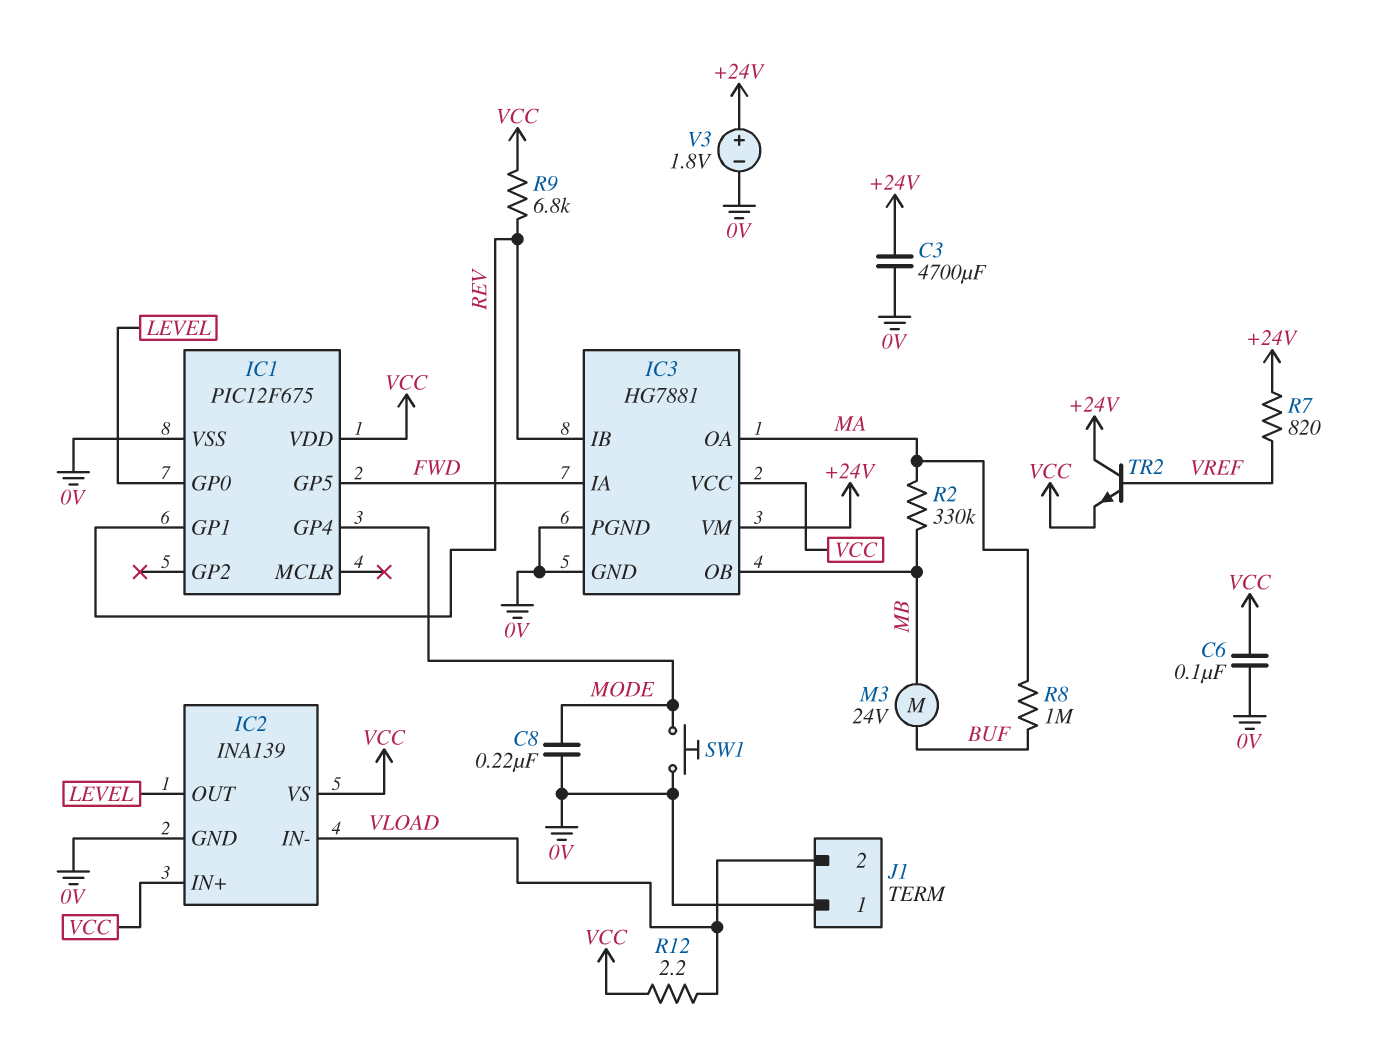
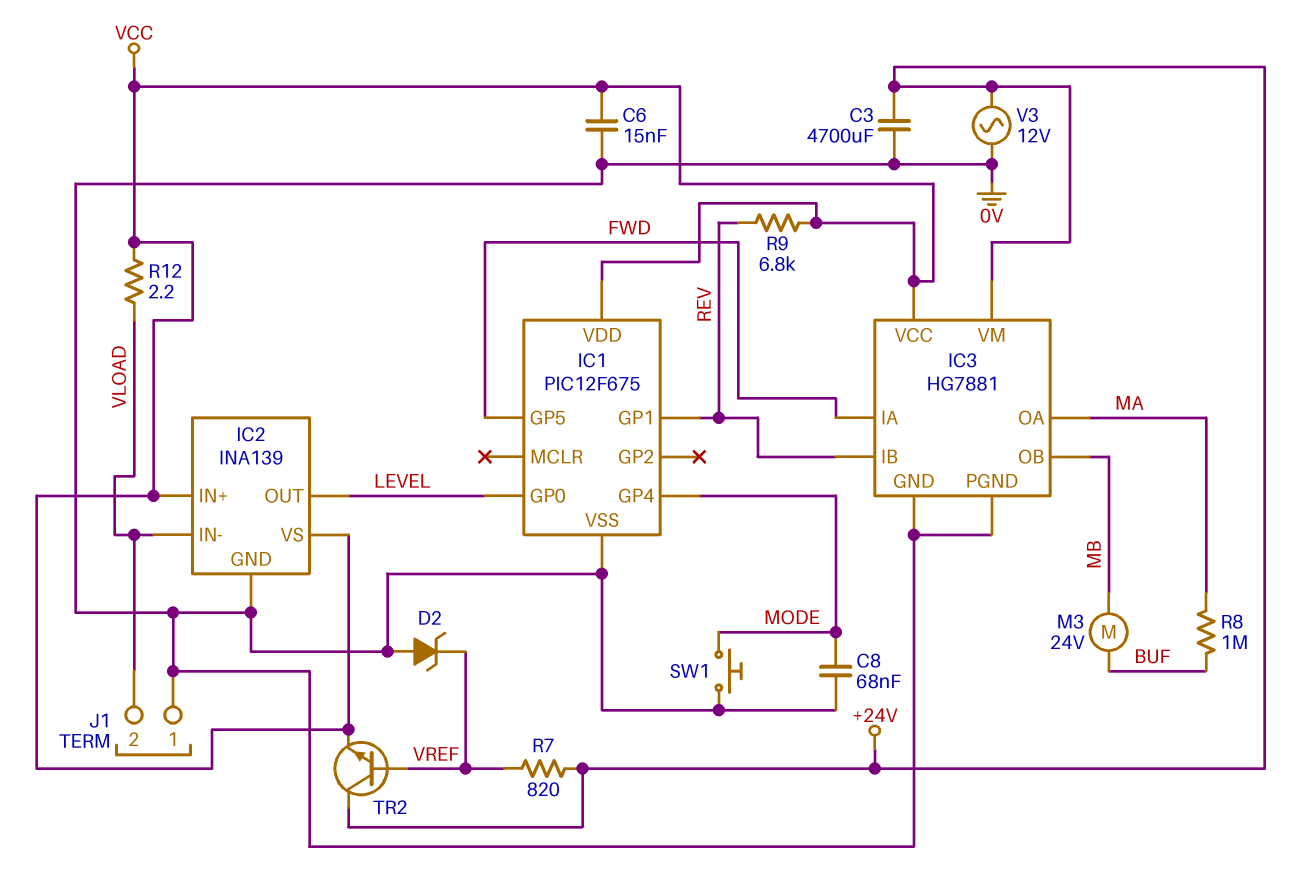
C6: 100nF (0V, VCC) -> 15nF (0V, VCC)
C8: 220nF (0V, MODE) -> 68nF (0V, MODE)
D2: none -> zener (A 0V, K VREF)
R2: 330k (MA, MB) -> none
V3: 1.8V (plus +24V, minus 0V) -> AC 12V (+24V, 0V)

